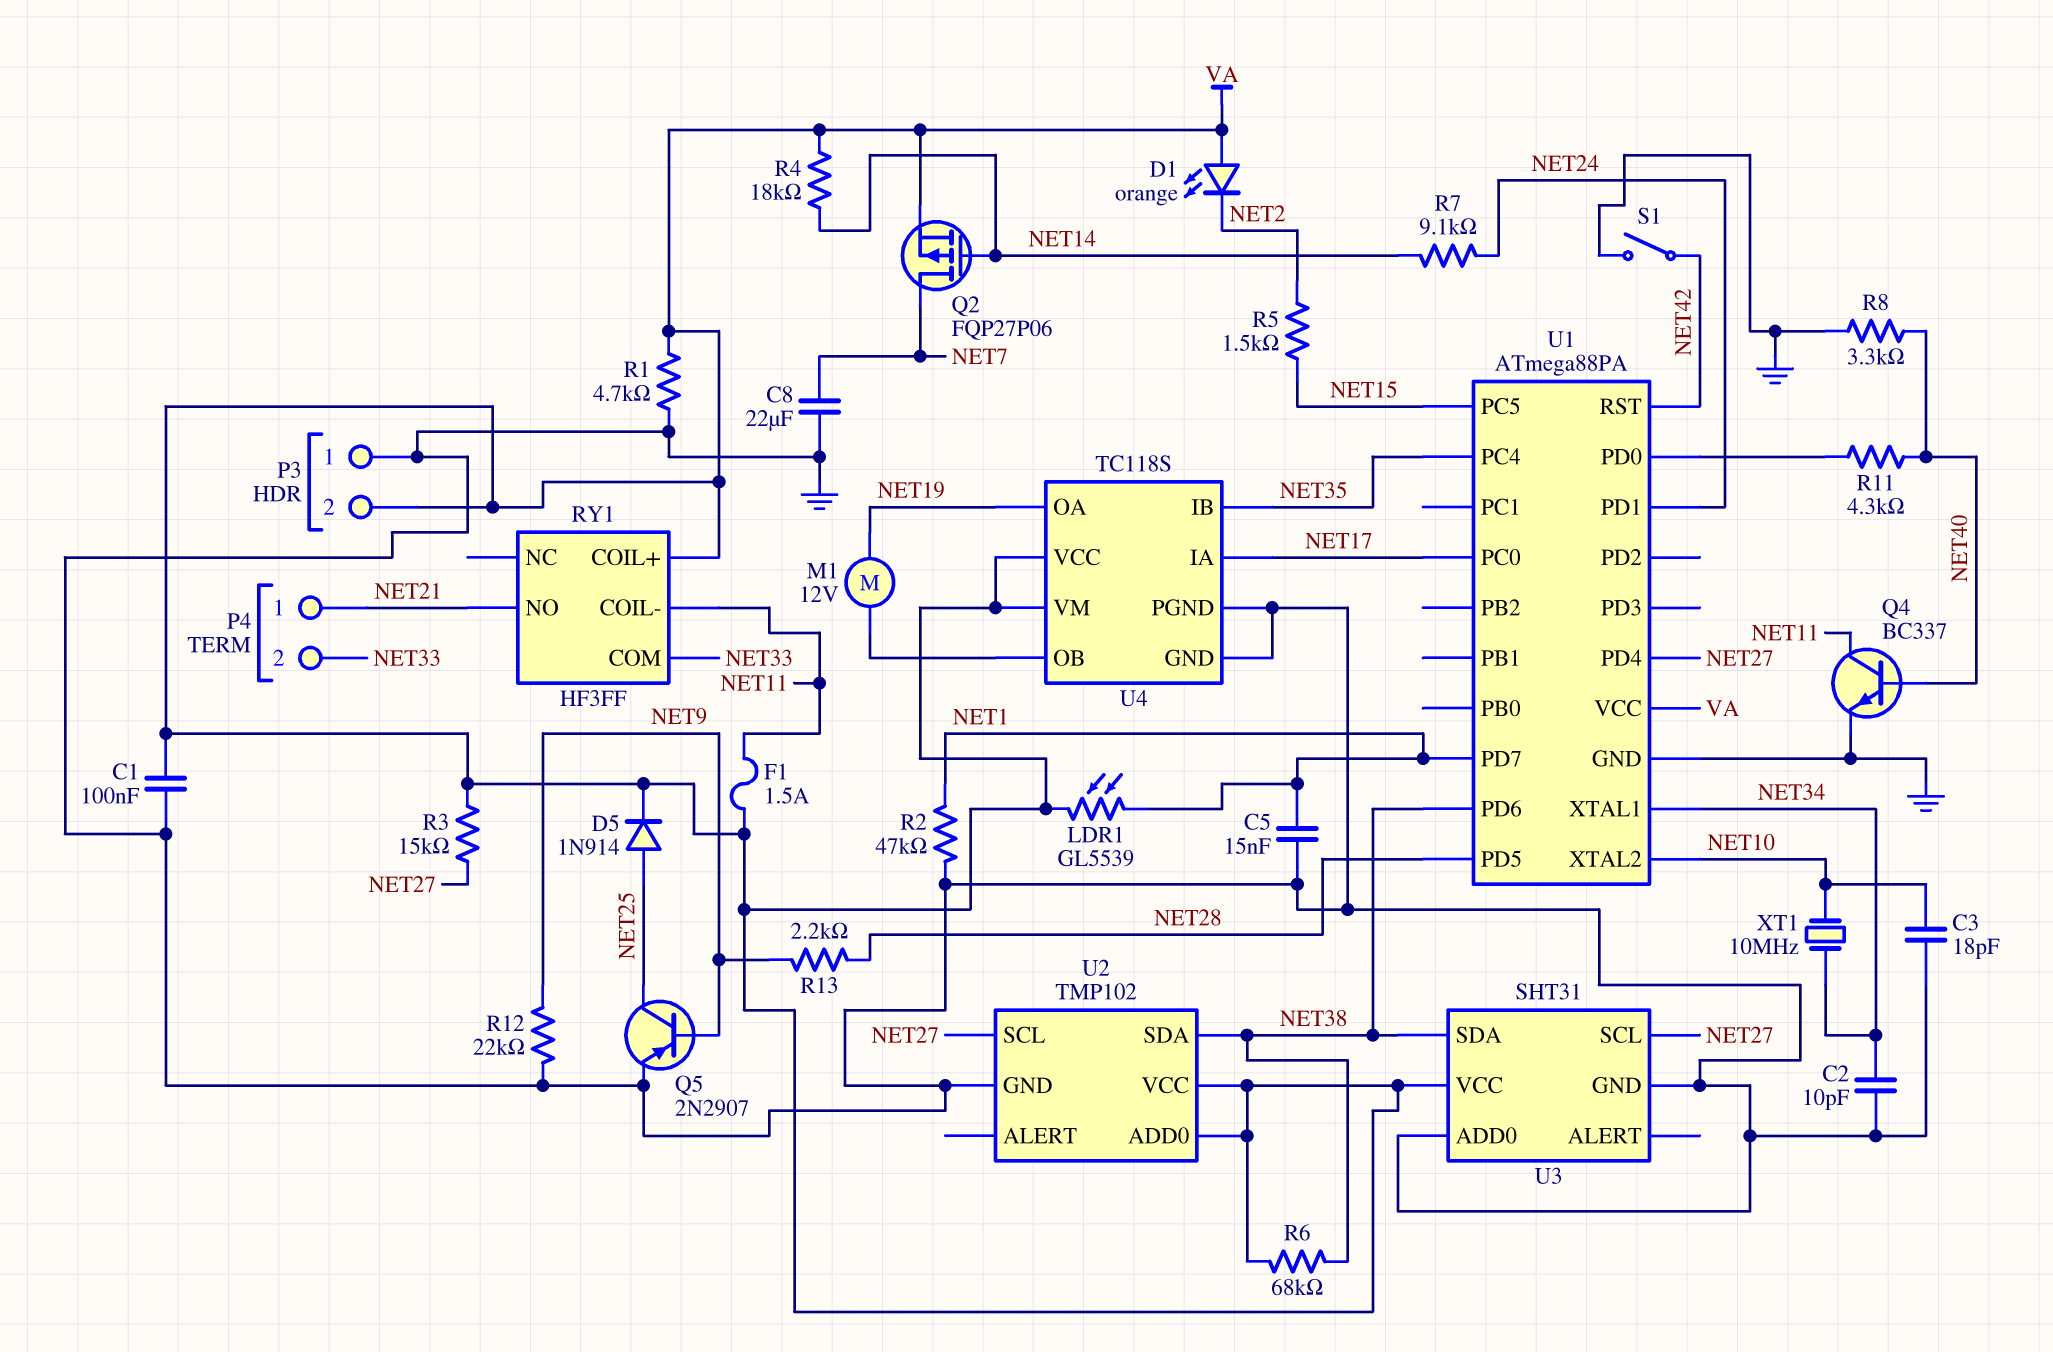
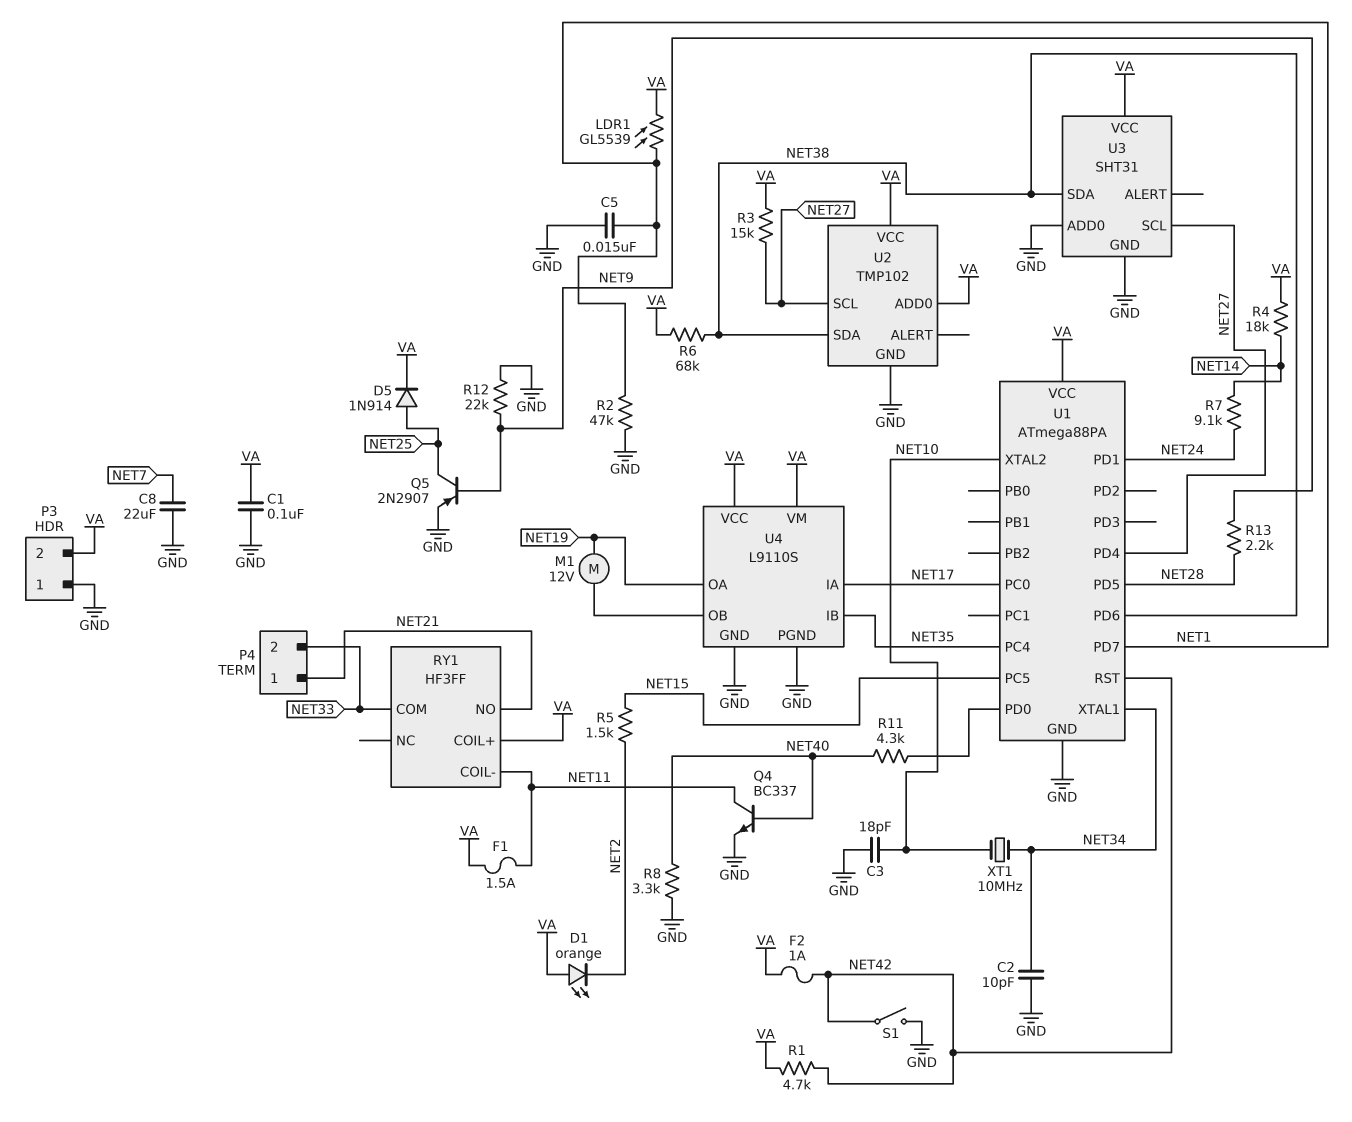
F2: none -> 1A (NET42, VA)
Q2: PMOS FQP27P06 (G NET14, D NET7, S VA) -> none
R1: 4.7k (GND, VA) -> 4.7k (NET42, VA)
U4: TC118S -> L9110S

